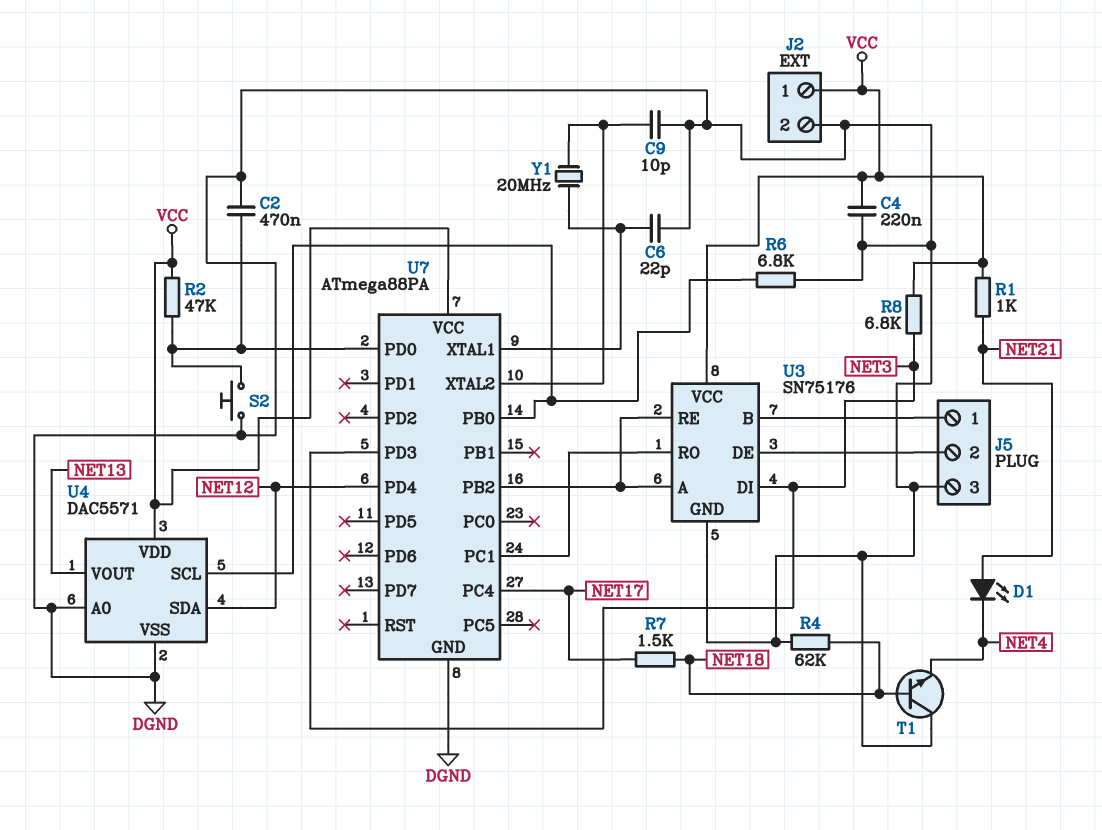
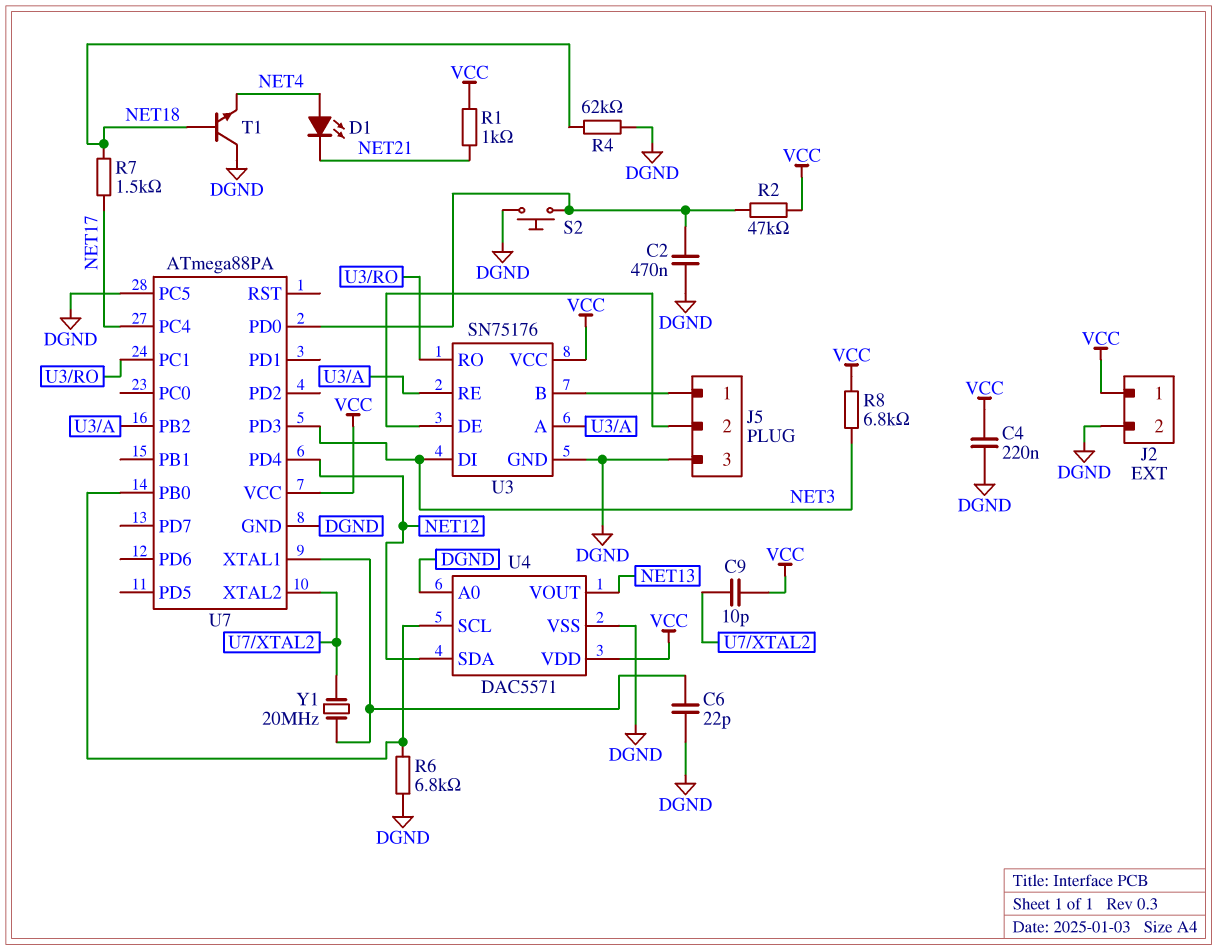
C9: 10pF (DGND, U7/XTAL2) -> 10pF (U7/XTAL2, VCC)
D1: LED (A NET21, K NET4) -> LED (A NET4, K NET21)
U7 pin PC5: none -> DGND

